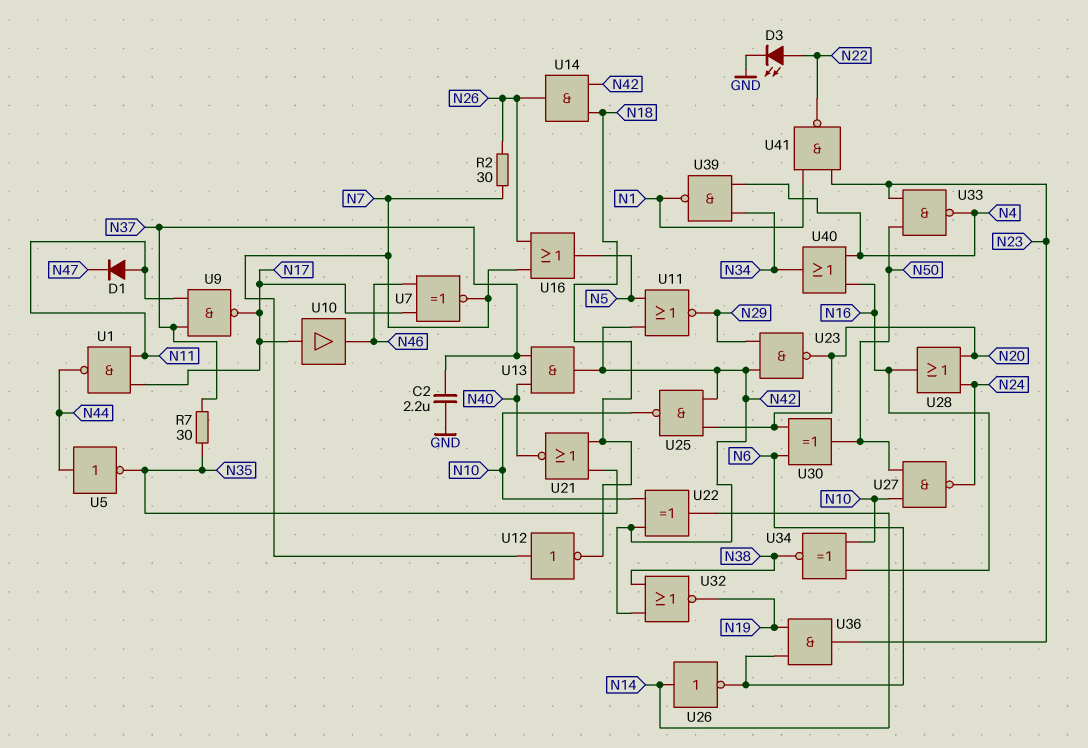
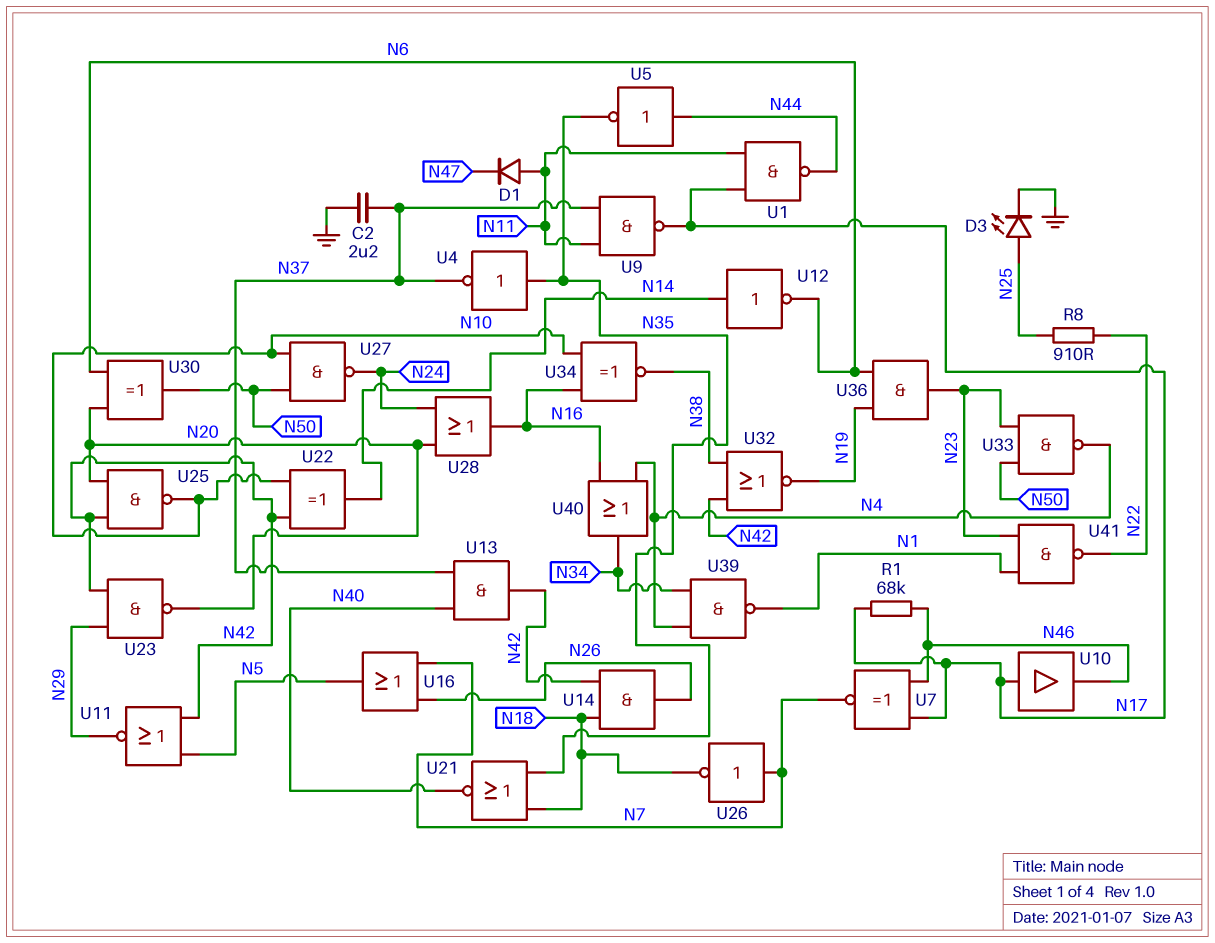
D3: LED (A N22, K GND) -> LED (A N25, K GND)
R1: none -> 68k (N17, N46)
R2: 30 (N7, N26) -> none
R7: 30 (N35, N37) -> none
R8: none -> 910 (N22, N25)
U4: none -> NOT (in N35, out N37)
U12: NOT (in N7, out N18) -> NOT (in N14, out N6)
U26: NOT (in N14, out N6) -> NOT (in N7, out N18)

